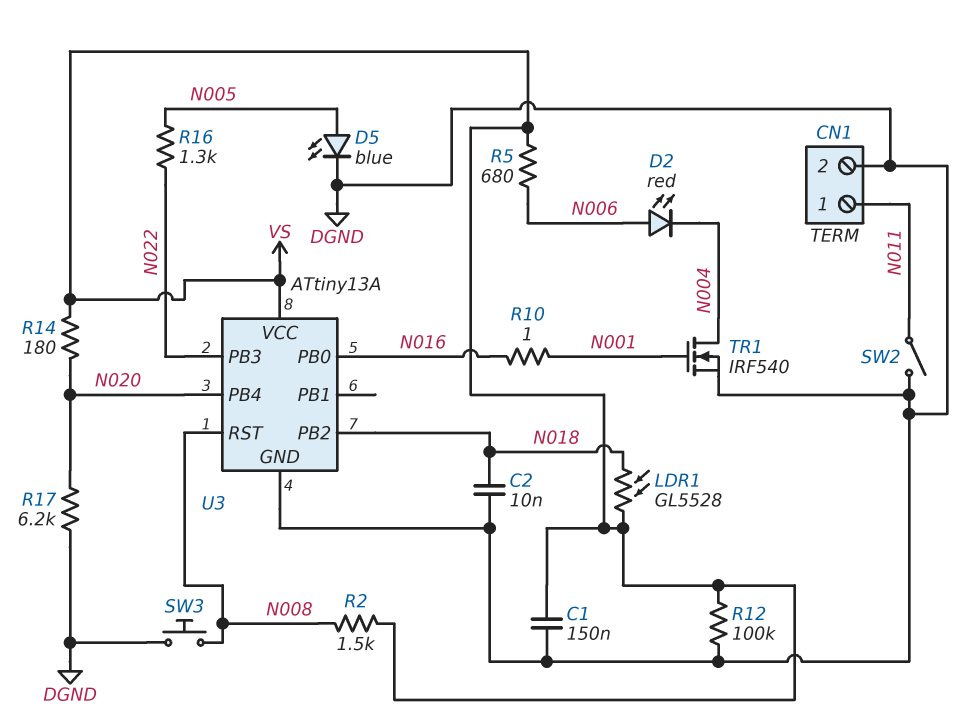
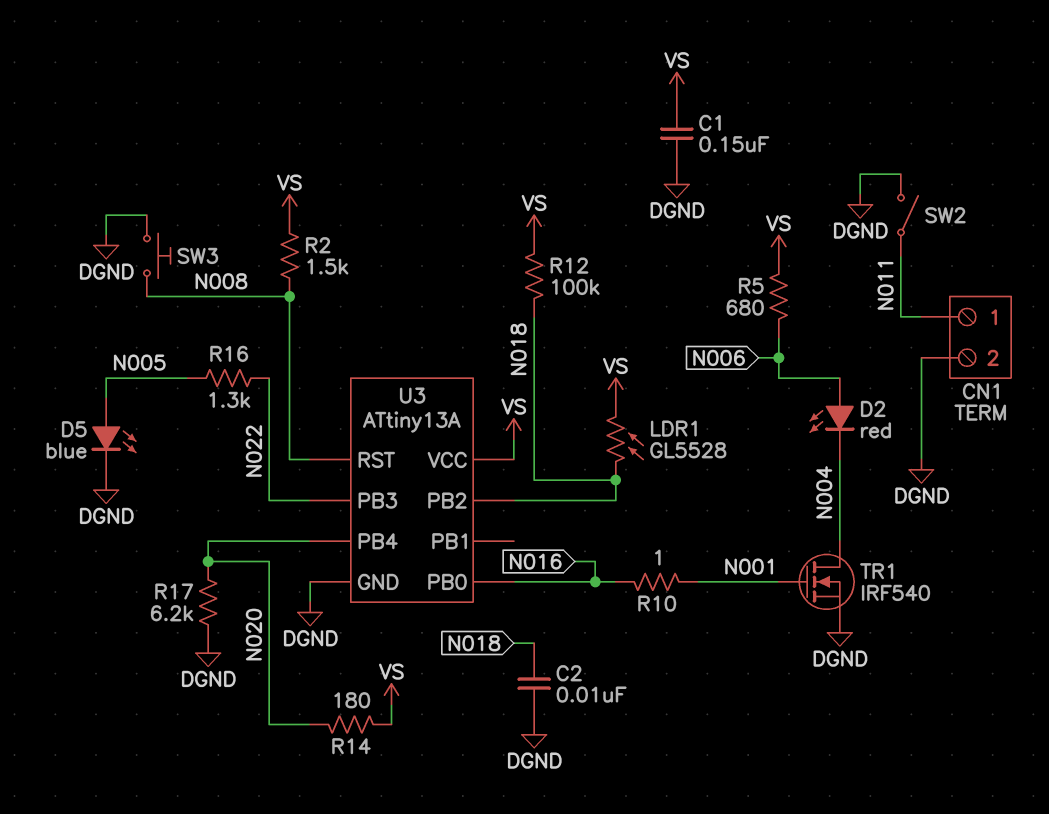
R12: 100k (DGND, VS) -> 100k (N018, VS)

